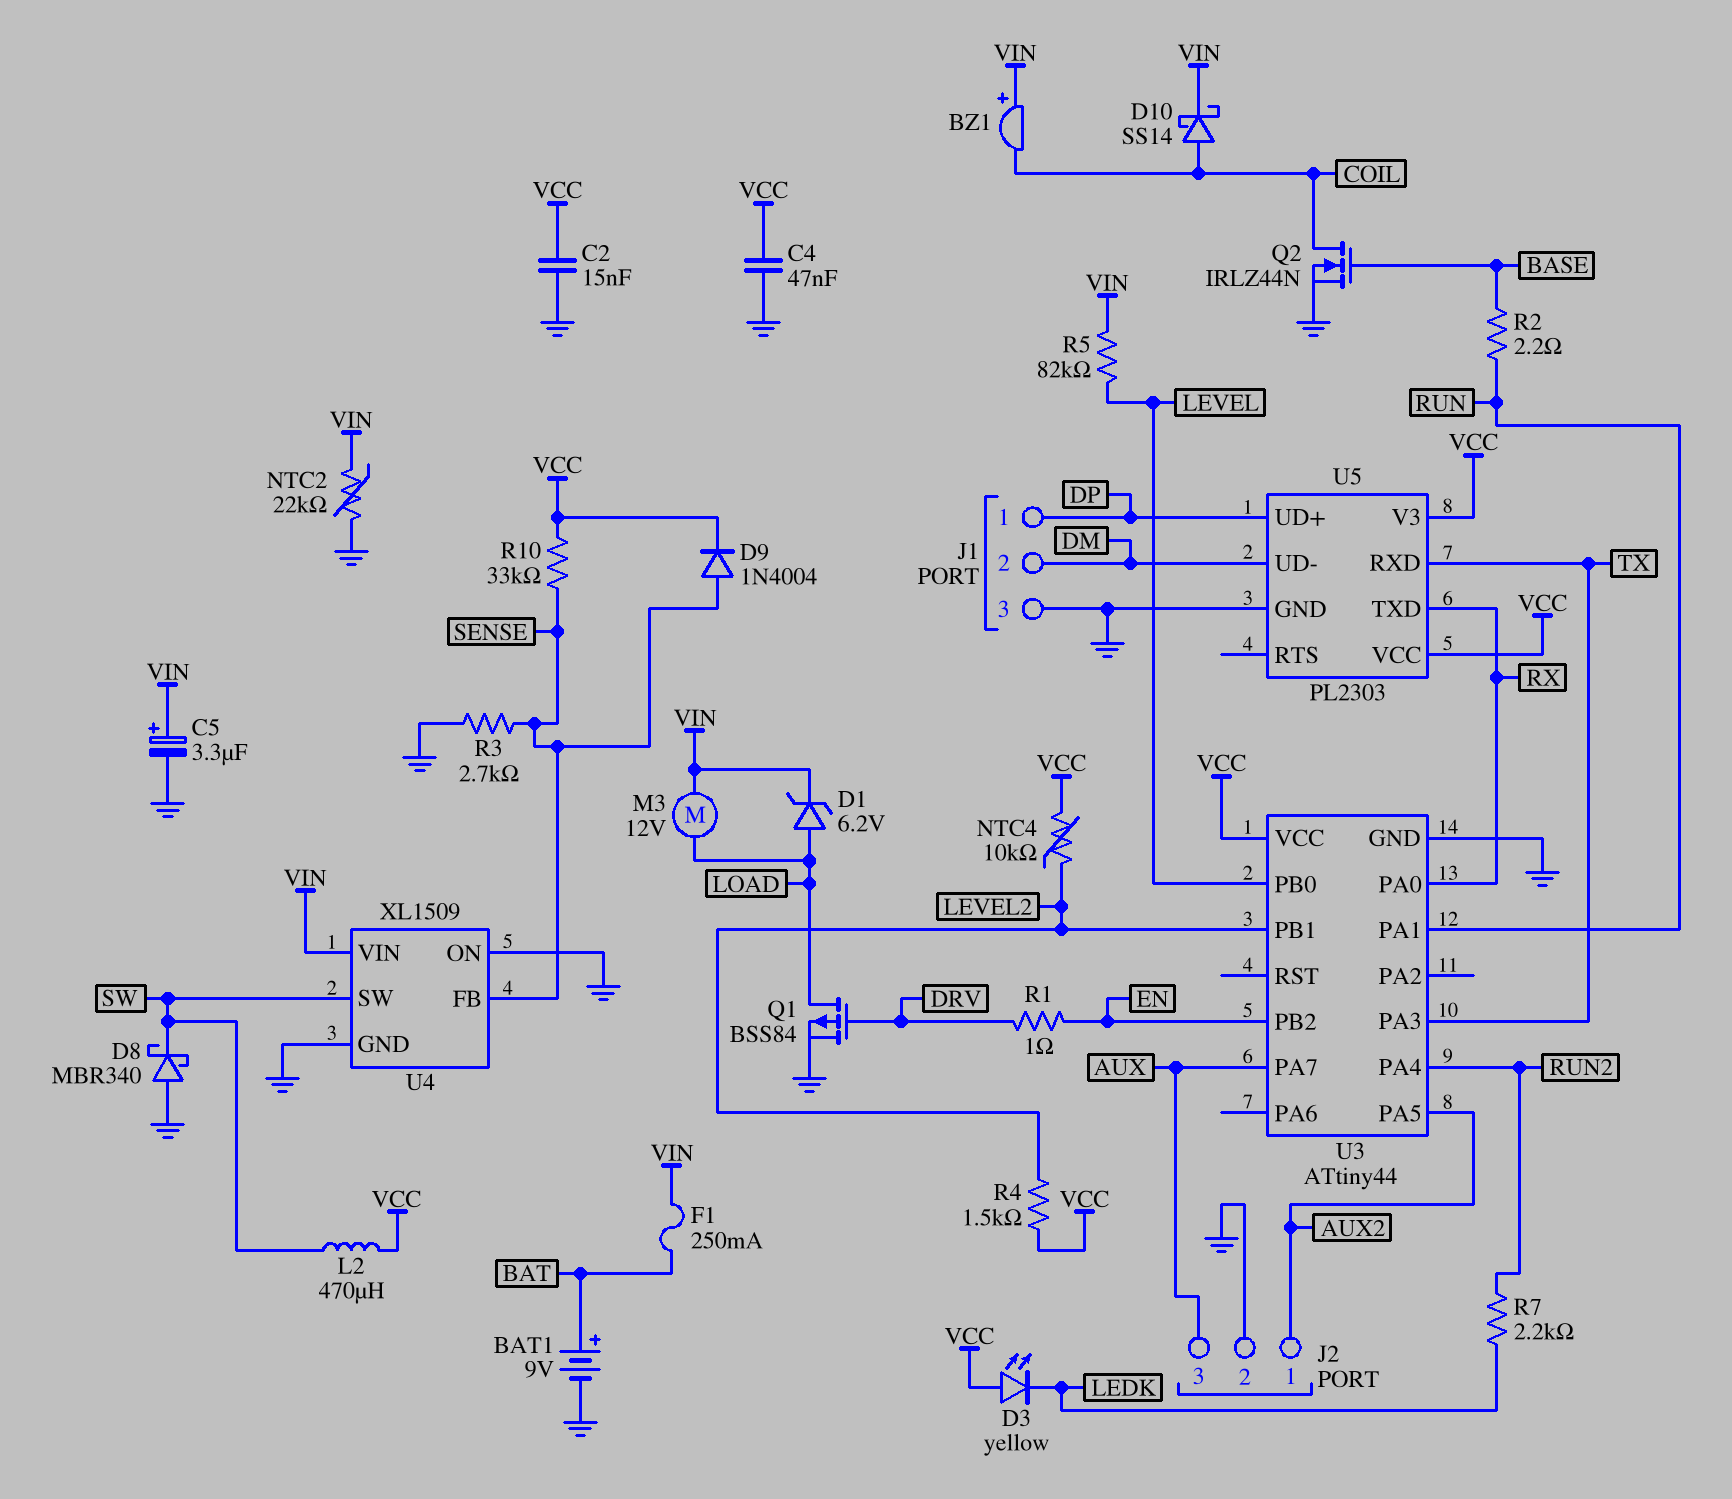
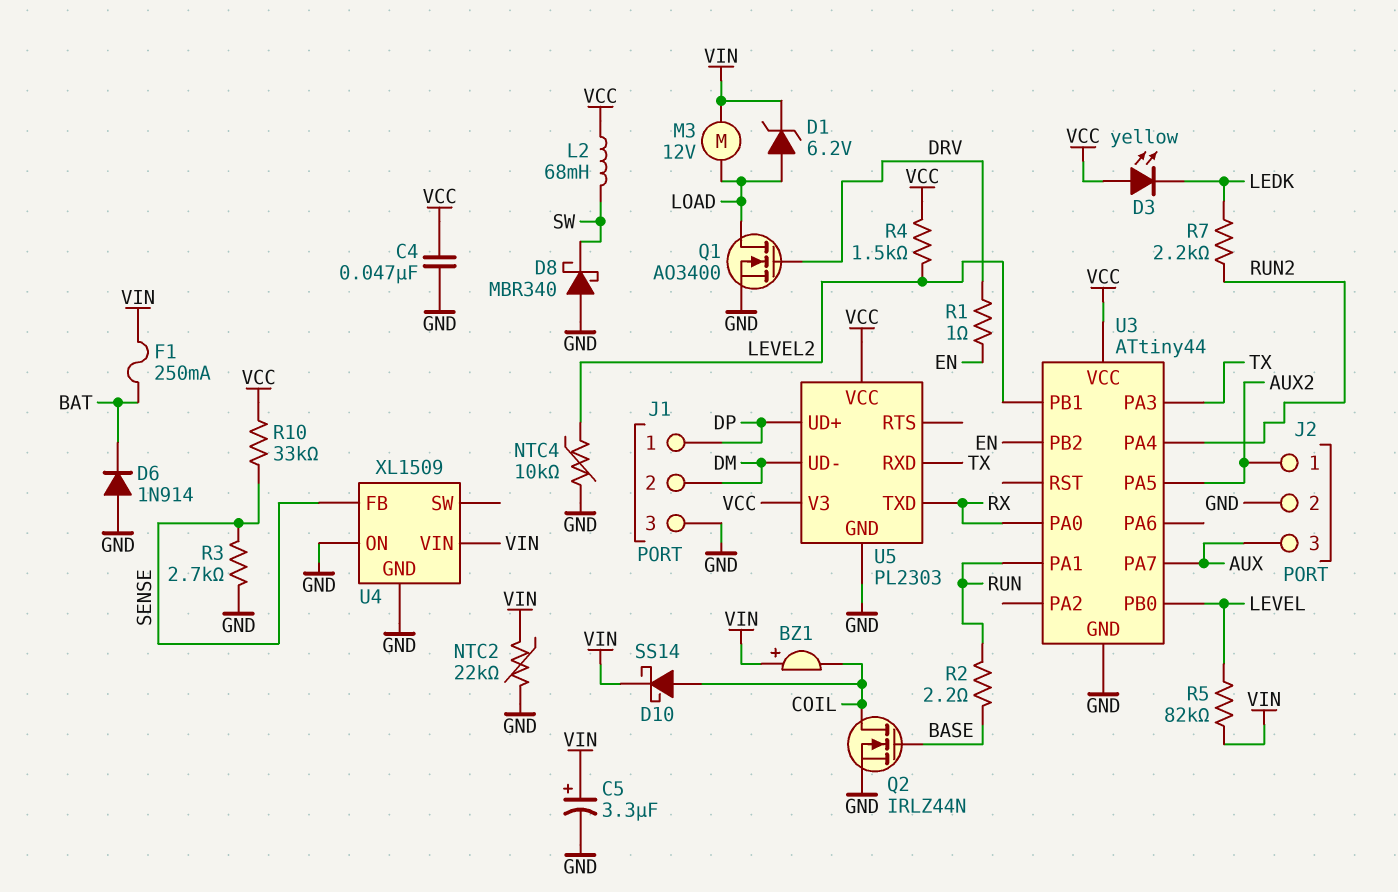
BAT1: 9V (plus BAT, minus GND) -> none
C2: 15nF (GND, VCC) -> none
D6: none -> diode 1N914 (A GND, K BAT)
D9: diode 1N4004 (A SENSE, K VCC) -> none
L2: 470uH (SW, VCC) -> 68mH (SW, VCC)
NTC4: 10k (LEVEL2, VCC) -> 10k (GND, LEVEL2)
Q1: PMOS BSS84 (G DRV, D LOAD, S GND) -> NMOS AO3400 (G DRV, D LOAD, S GND)
U4 pin SW: SW -> none

